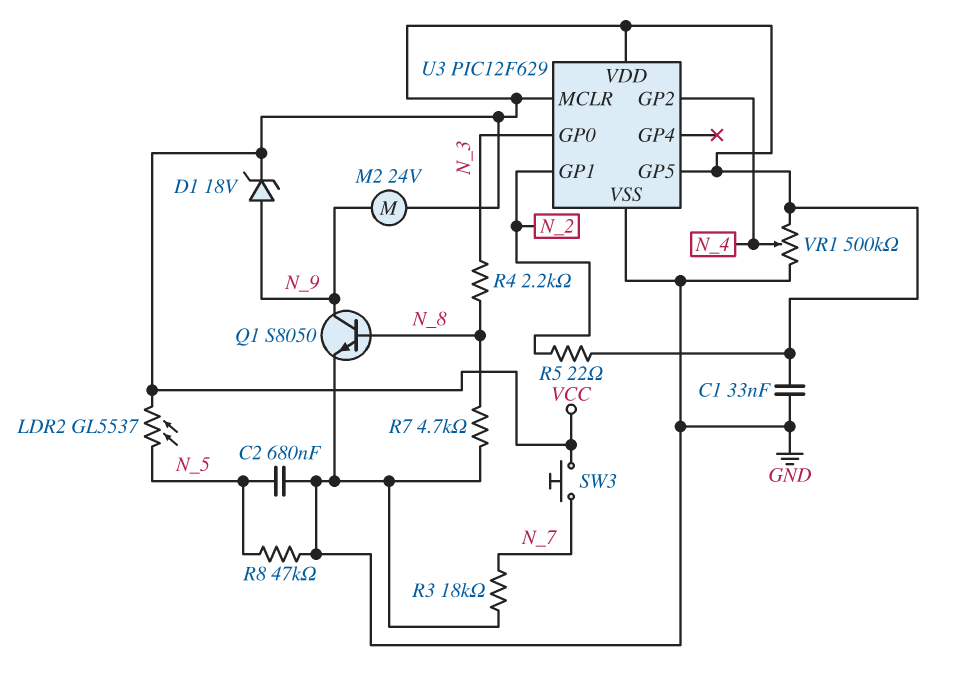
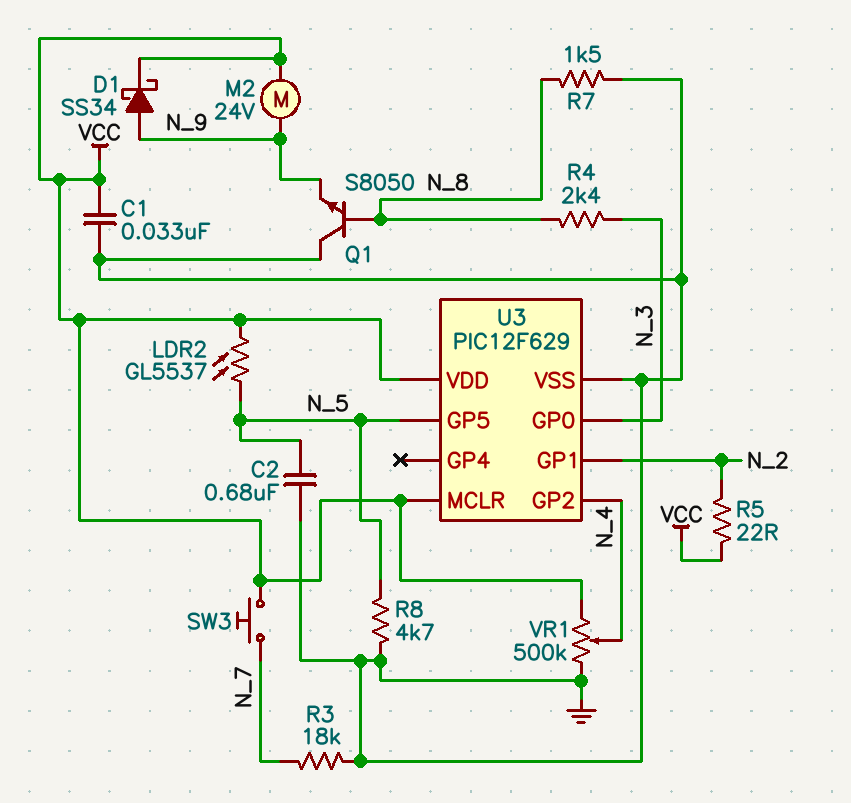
D1: zener 18V (A N_9, K VCC) -> schottky SS34 (A N_9, K VCC)
Q1: NPN S8050 (B N_8, C N_9, E GND) -> NPN S8050 (B N_8, C GND, E N_9)
R4: 2.2k (N_3, N_8) -> 2.4k (N_3, N_8)
R7: 4.7k (GND, N_8) -> 1.5k (GND, N_8)
R8: 47k (GND, N_5) -> 4.7k (GND, N_5)
U3 pin GP5: VCC -> N_5

